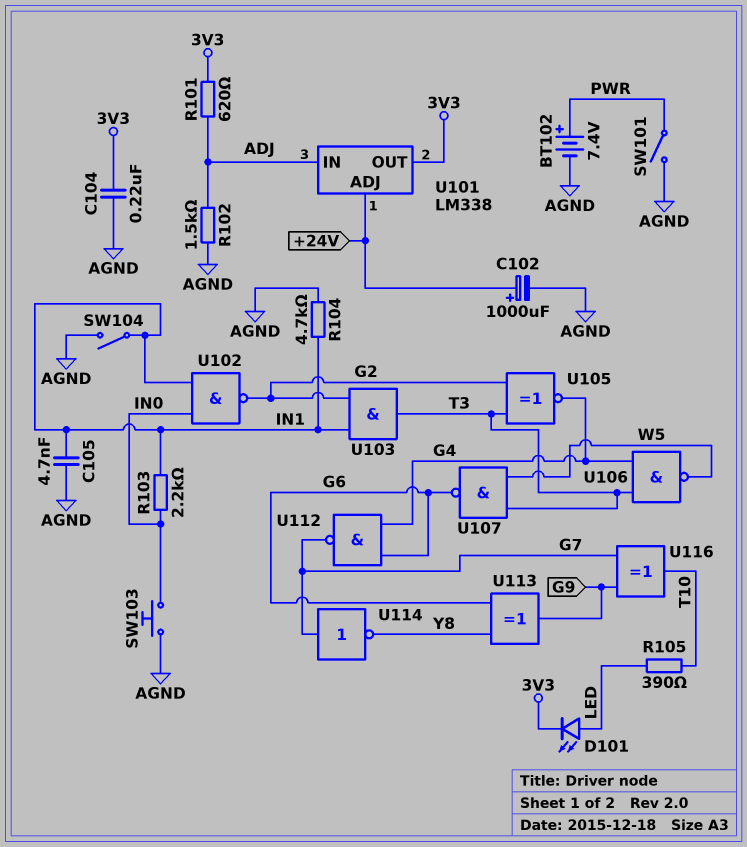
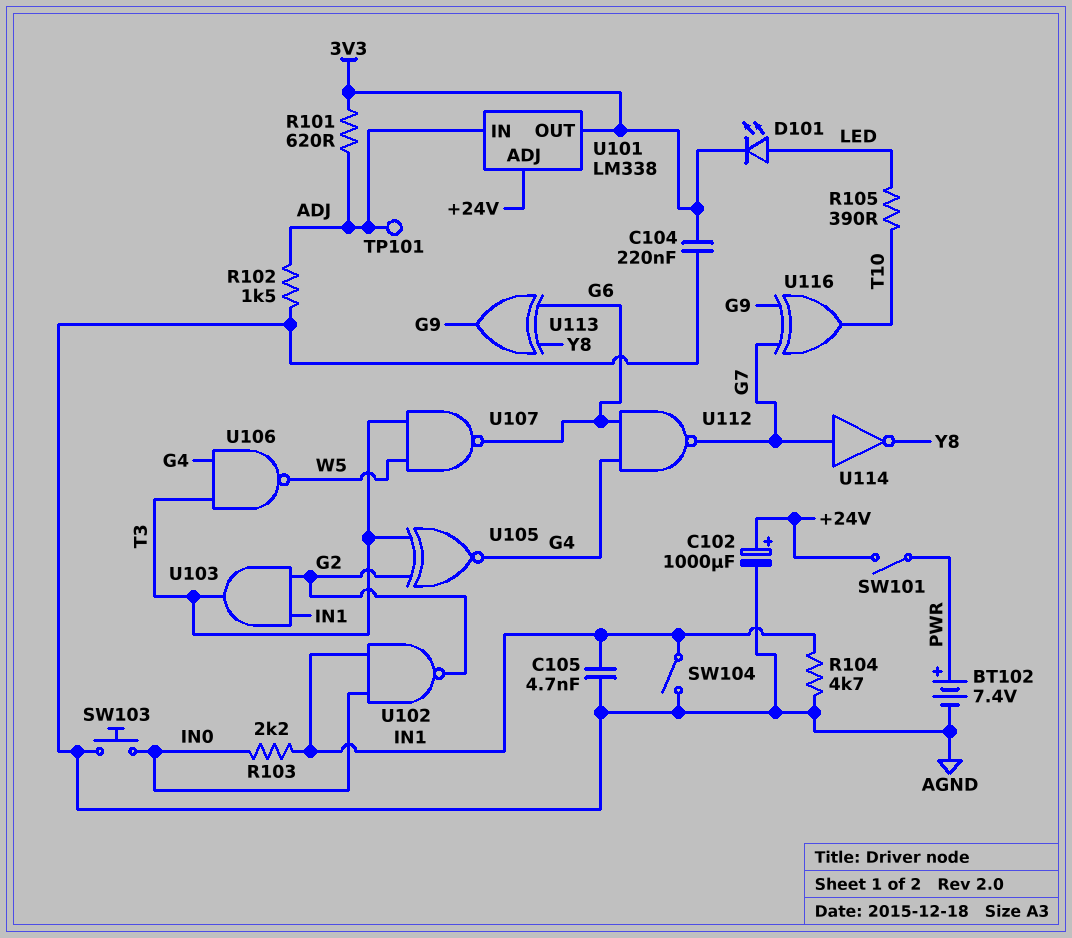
SW101: switch (AGND, PWR) -> switch (+24V, PWR)
TP101: none -> test point (ADJ)

